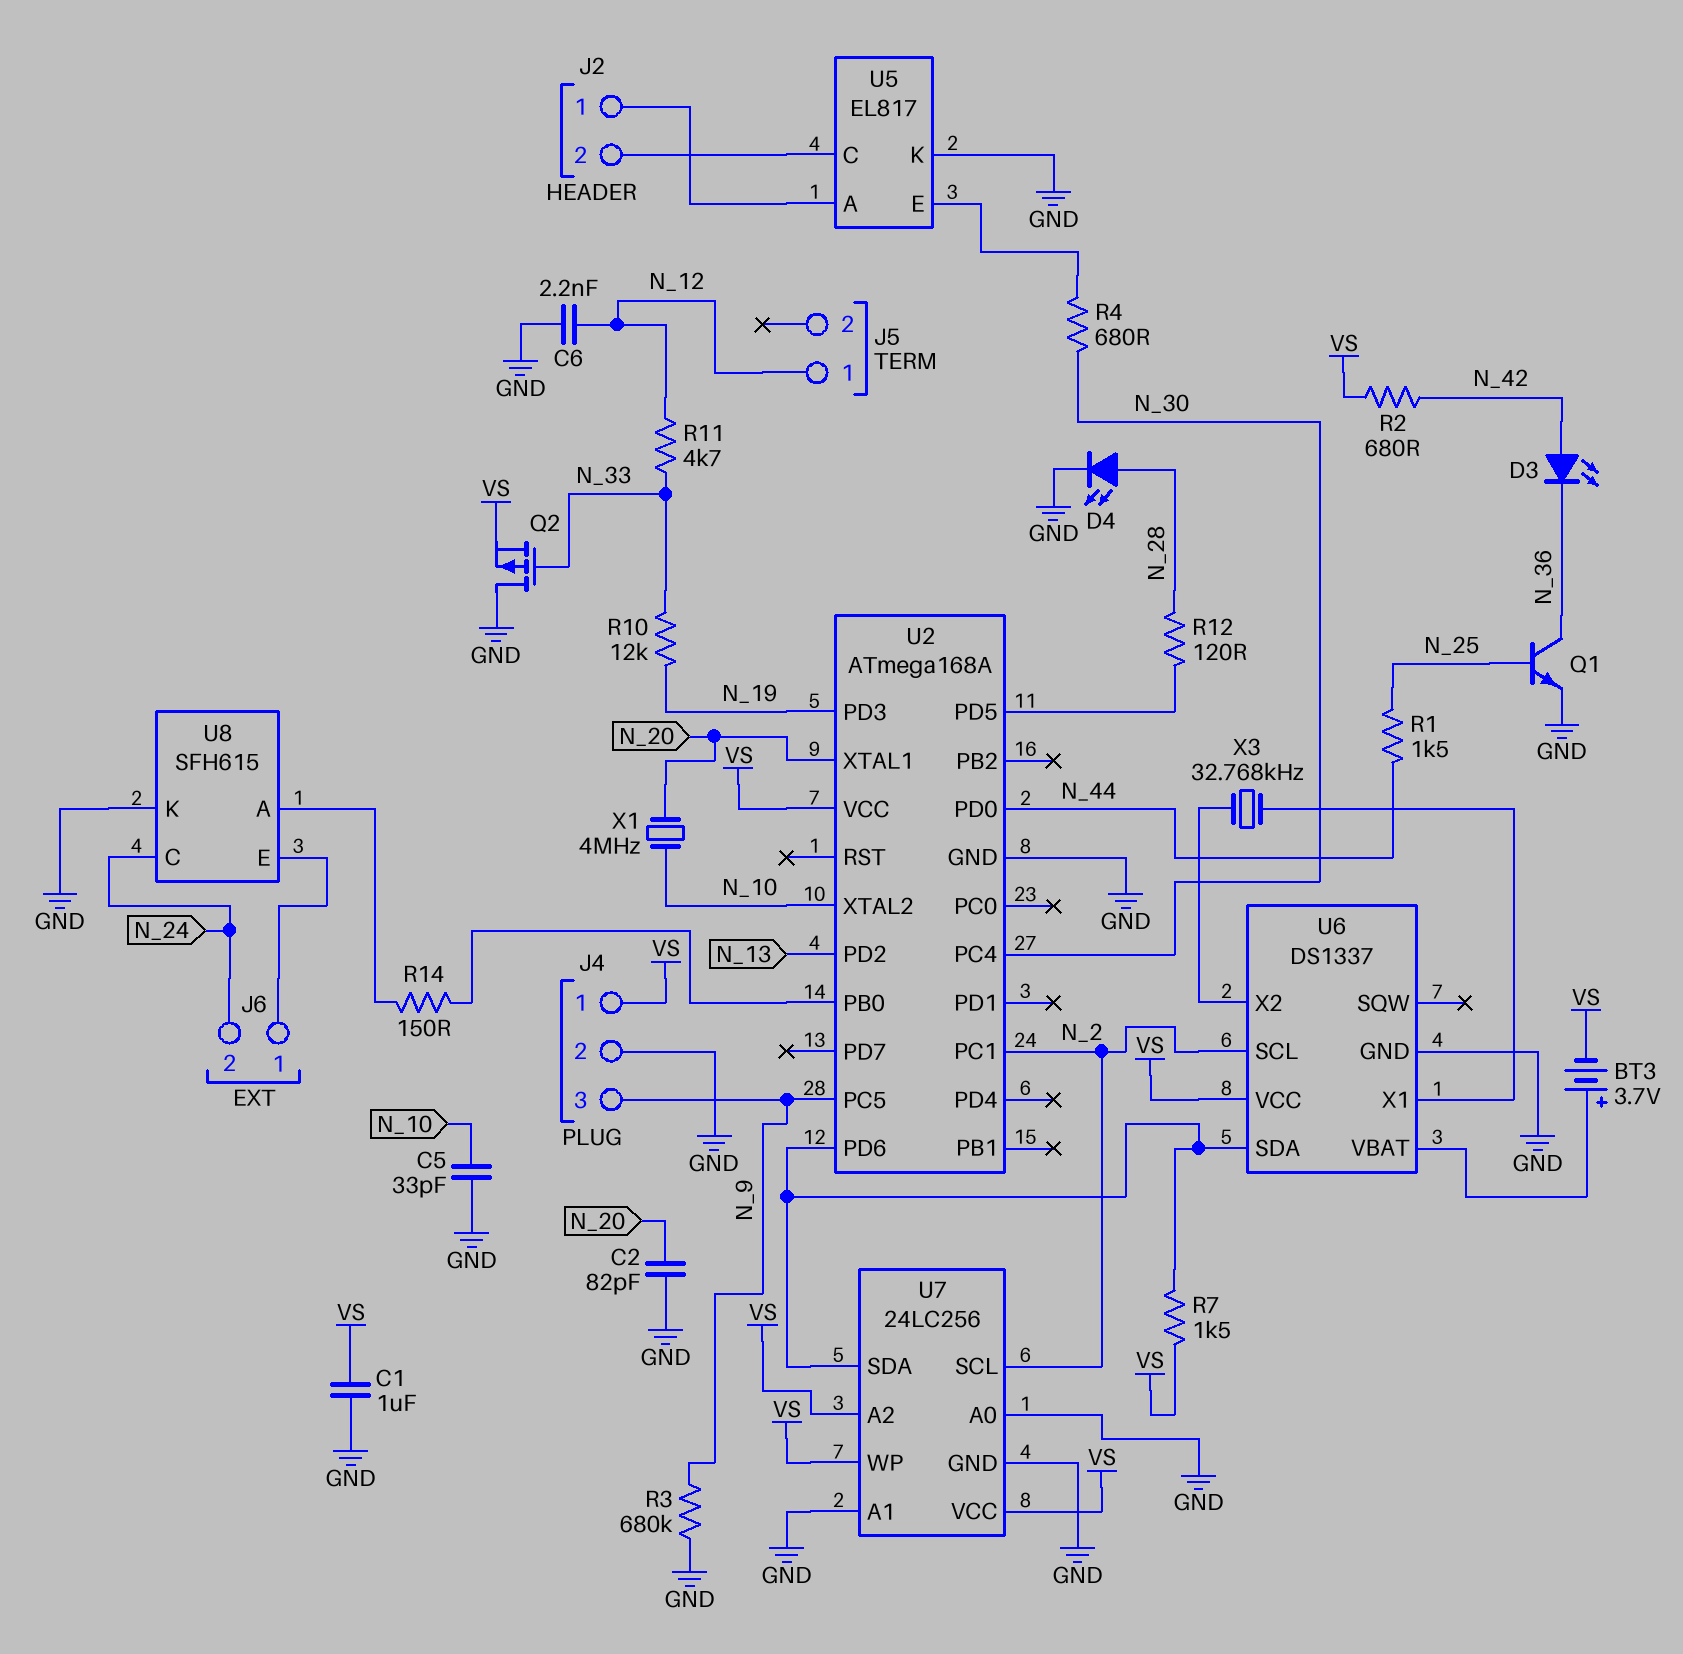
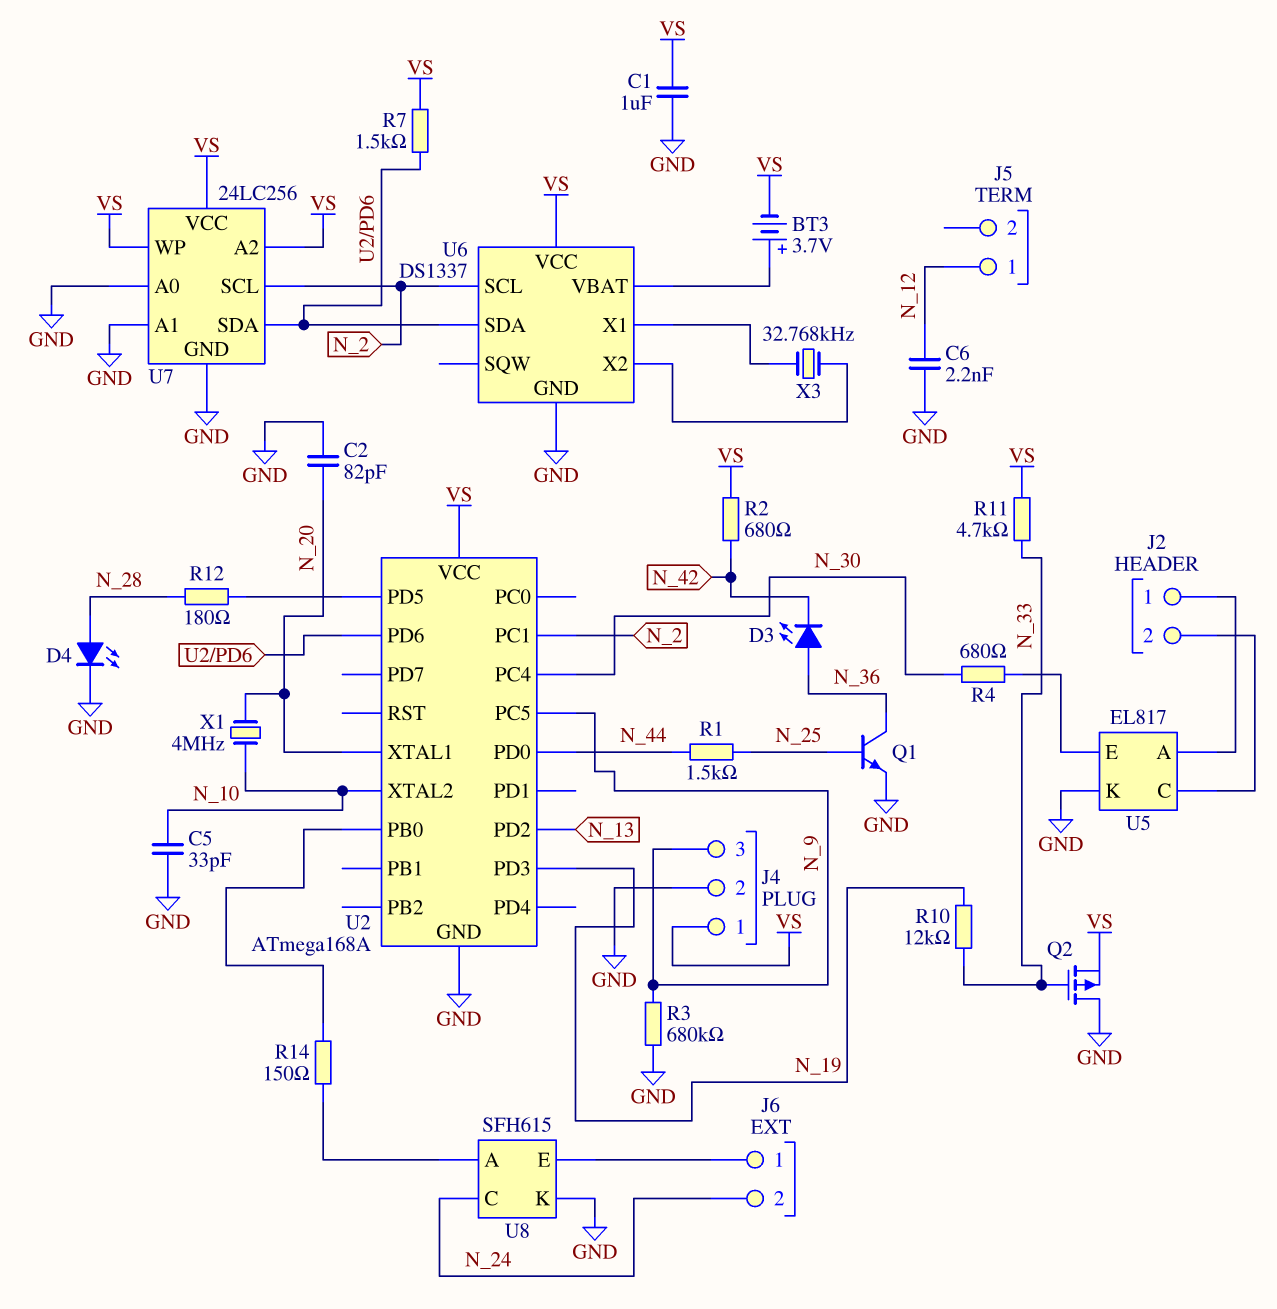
D3: LED (A N_42, K N_36) -> LED (A N_36, K N_42)
R11: 4.7k (N_12, N_33) -> 4.7k (N_33, VS)
R12: 120 (N_28, U2/PD5) -> 180 (N_28, U2/PD5)

